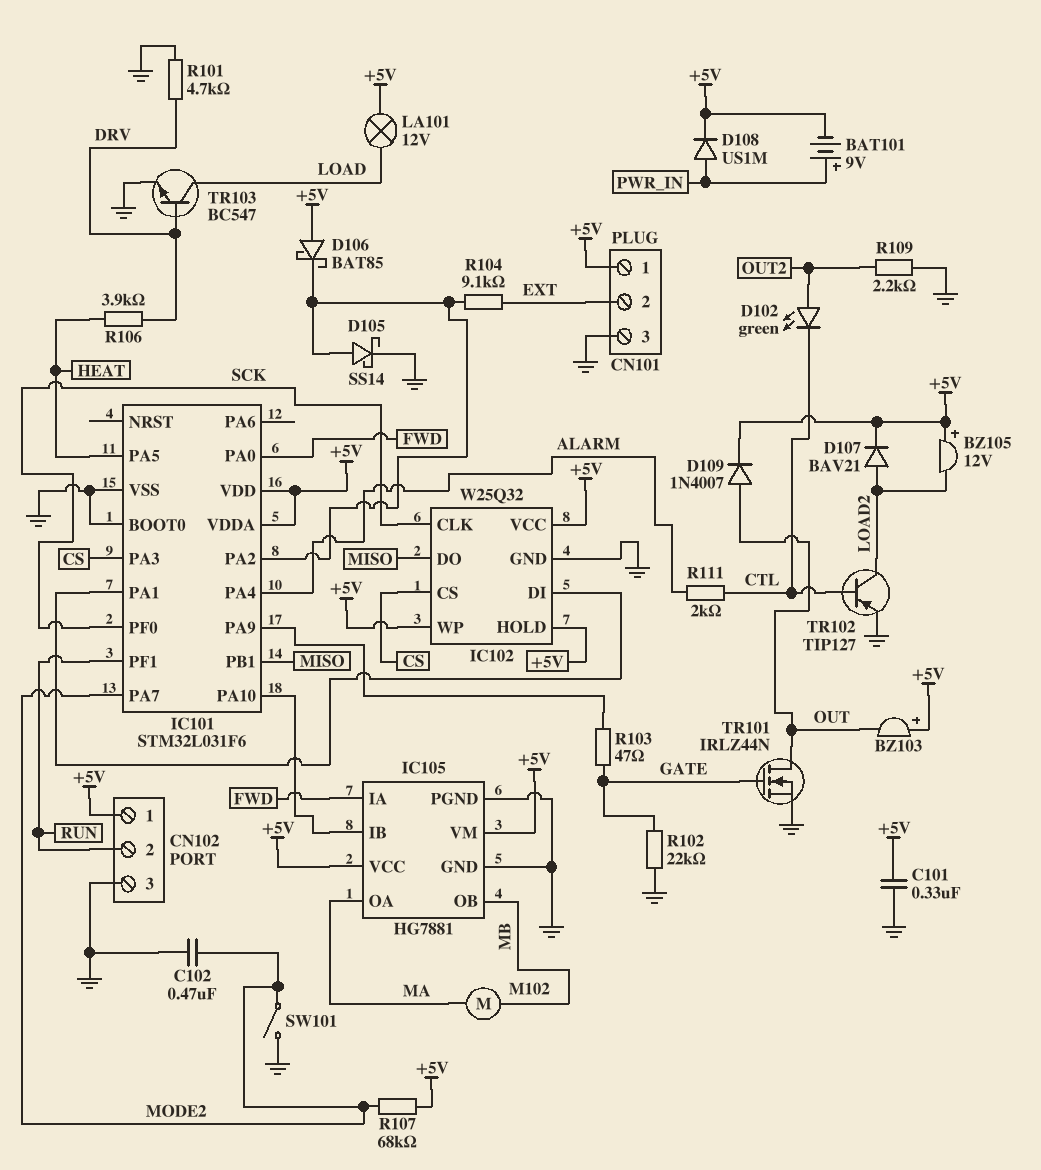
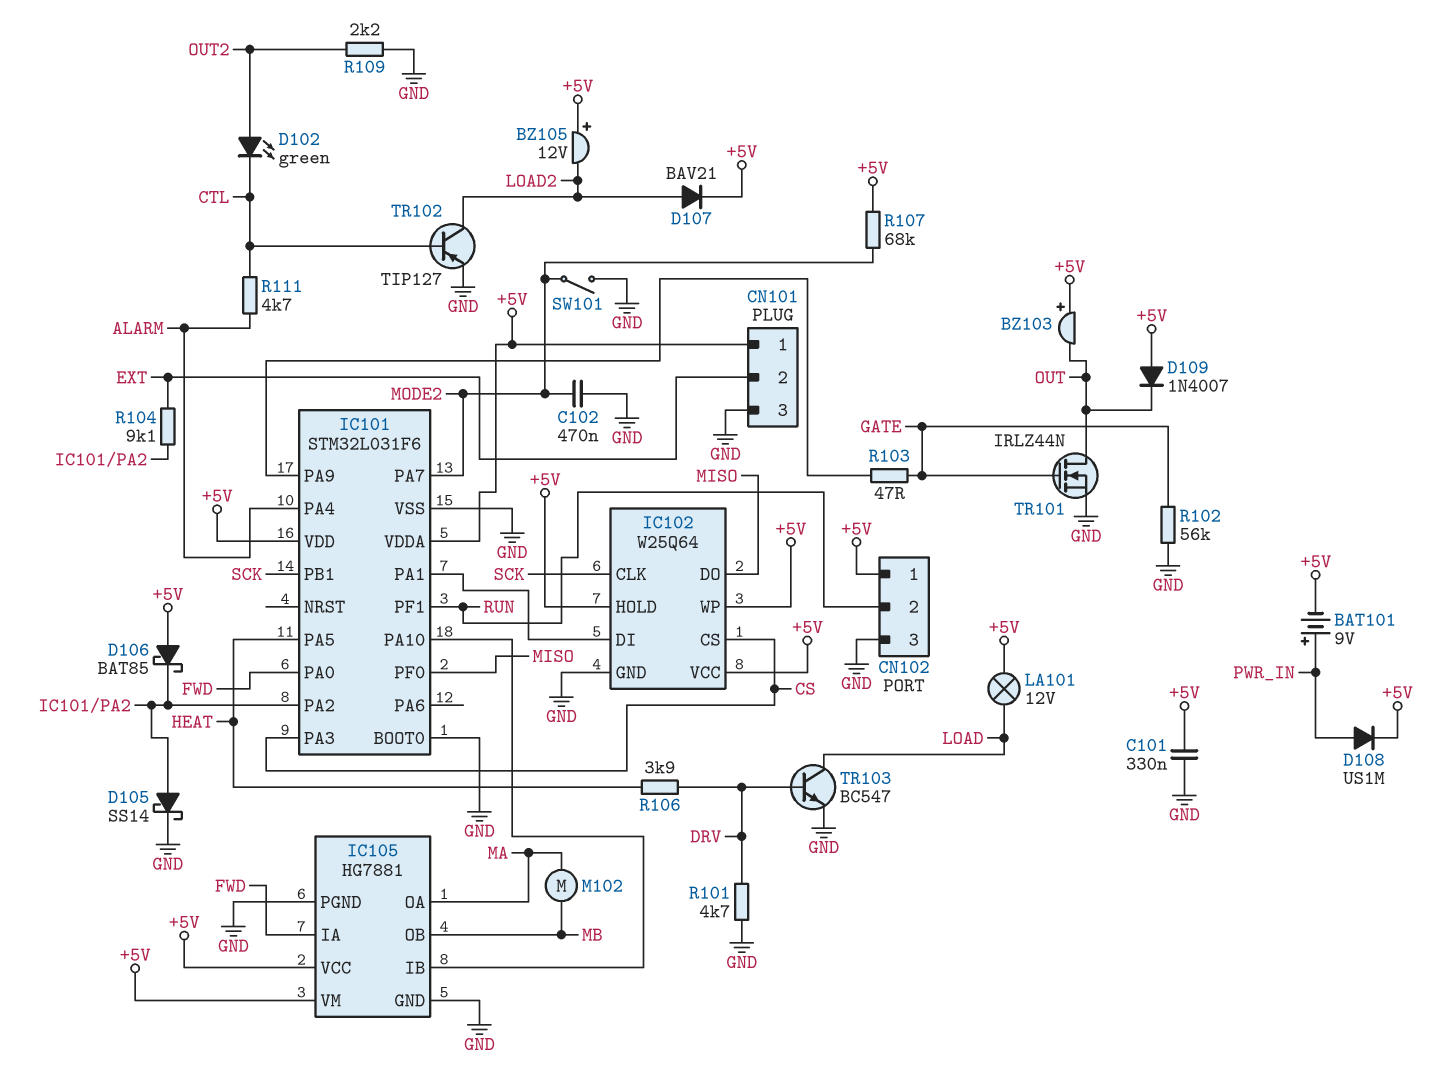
D109: diode 1N4007 (A OUT, K +5V) -> diode 1N4007 (A +5V, K OUT)
IC101 pin PB1: MISO -> SCK
IC101 pin PF0: SCK -> MISO
IC102: W25Q32 -> W25Q64
R102: 22k (GATE, GND) -> 56k (GATE, GND)
R111: 2k (ALARM, CTL) -> 4.7k (ALARM, CTL)

